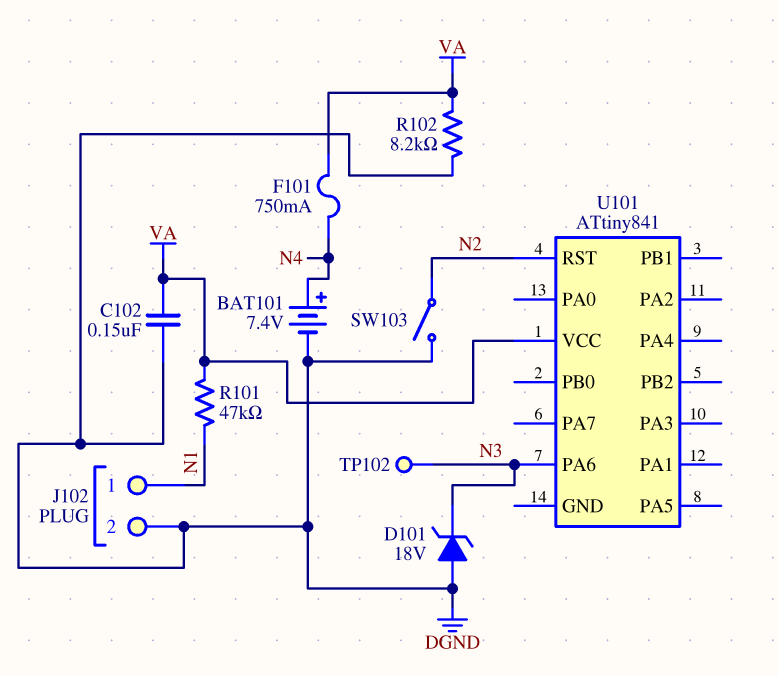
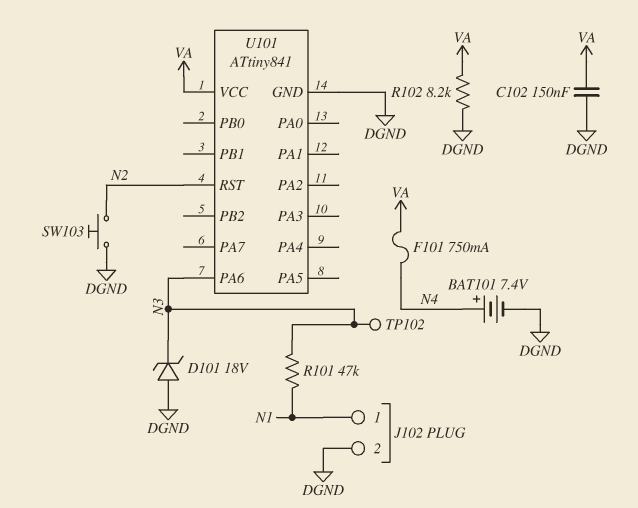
R101: 47k (N1, VA) -> 47k (N1, N3)
SW103: switch (DGND, N2) -> button (DGND, N2)
U101 pin GND: none -> DGND

